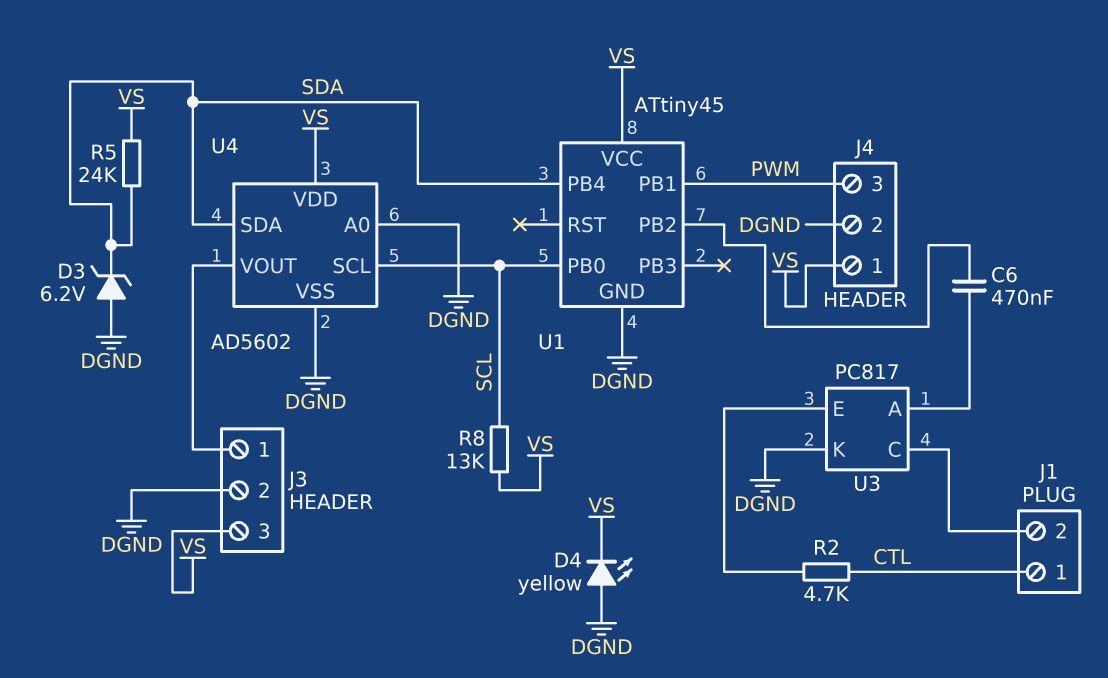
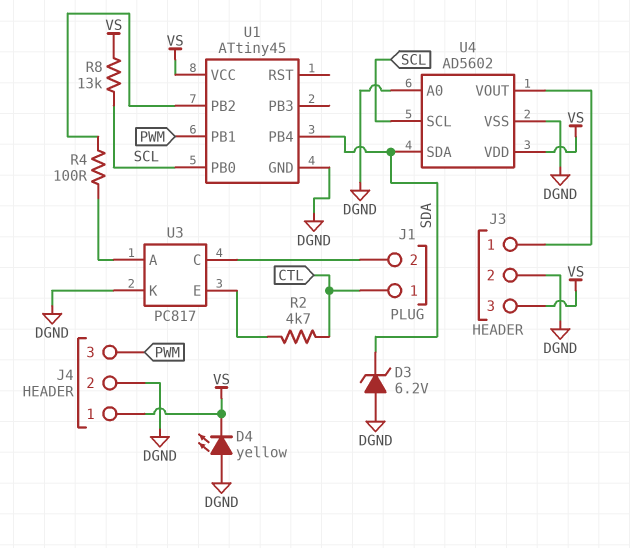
C6: 470nF (U1/PB2, U3/A) -> none
R4: none -> 100 (U1/PB2, U3/A)
R5: 24k (SDA, VS) -> none

